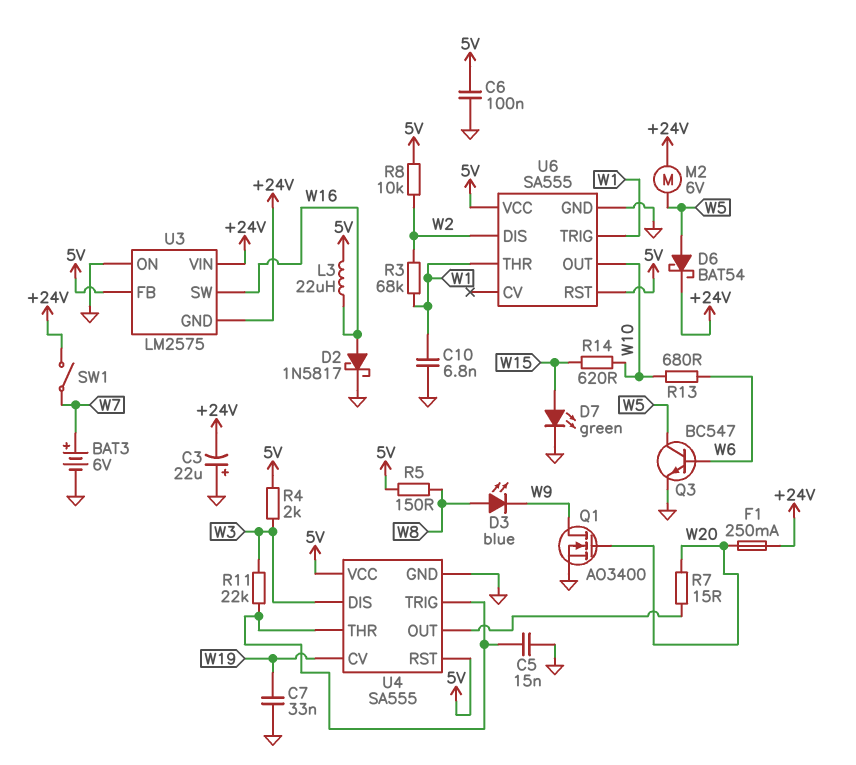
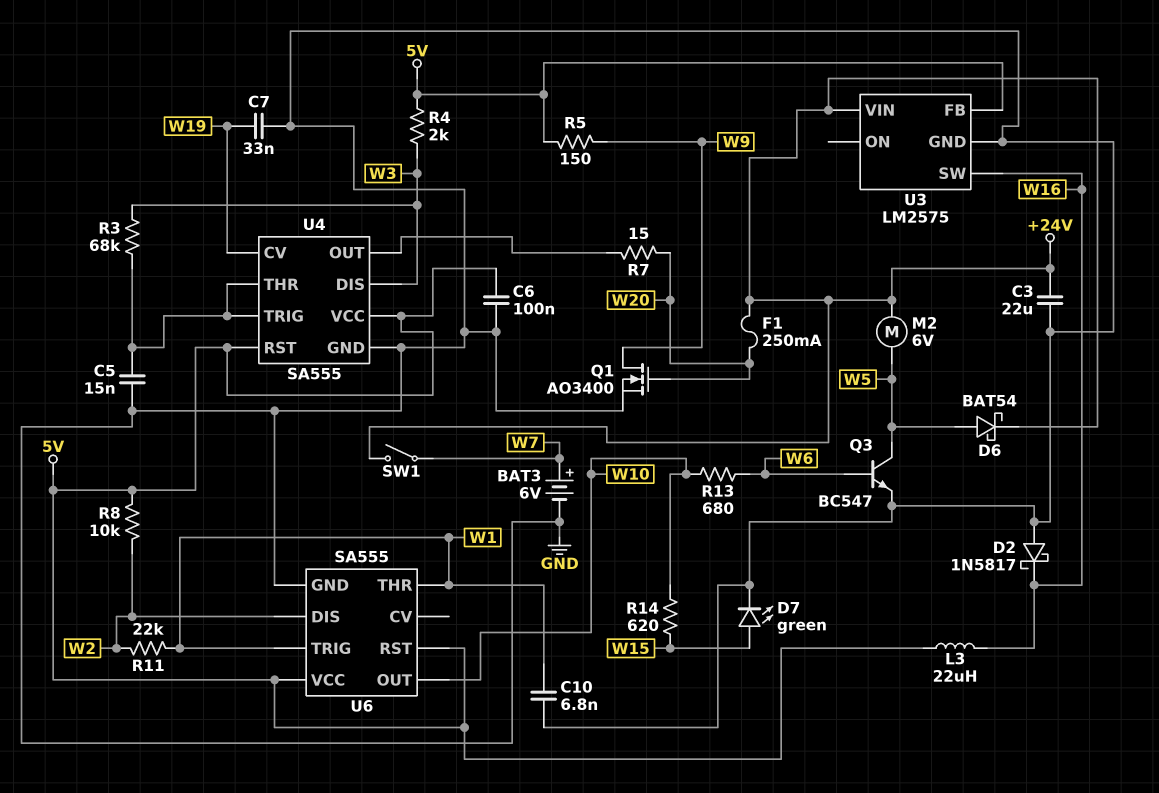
C3: 22uF (plus GND, minus +24V) -> 22uF (+24V, GND)
D2: schottky 1N5817 (A W16, K GND) -> schottky 1N5817 (A GND, K W16)
D3: LED blue (A W8, K W9) -> none
R3: 68k (W1, W2) -> 68k (U4/THR, W3)
R5: 150 (5V, W8) -> 150 (5V, W9)
R11: 22k (U4/THR, W3) -> 22k (W1, W2)
U3 pin GND: +24V -> GND
U3 pin ON: GND -> none

